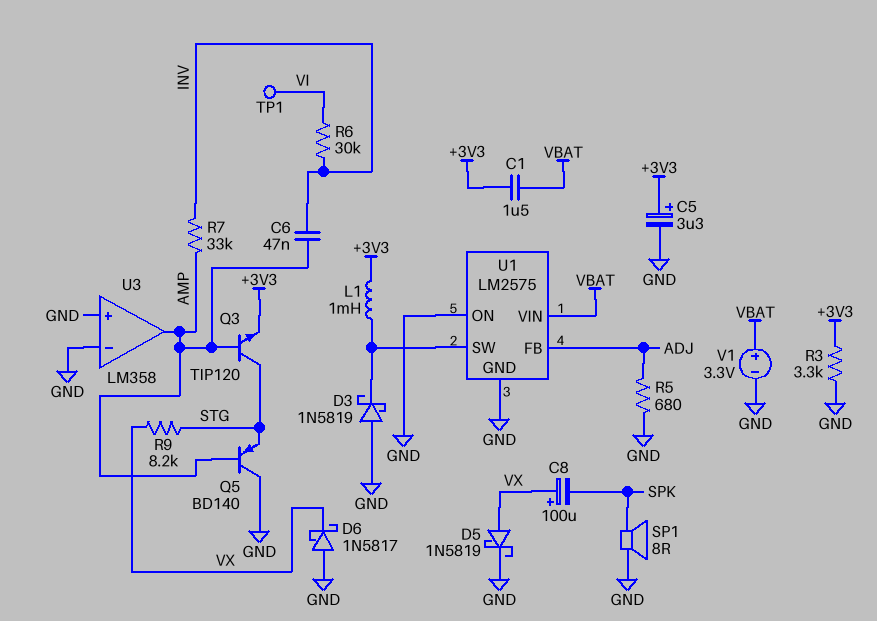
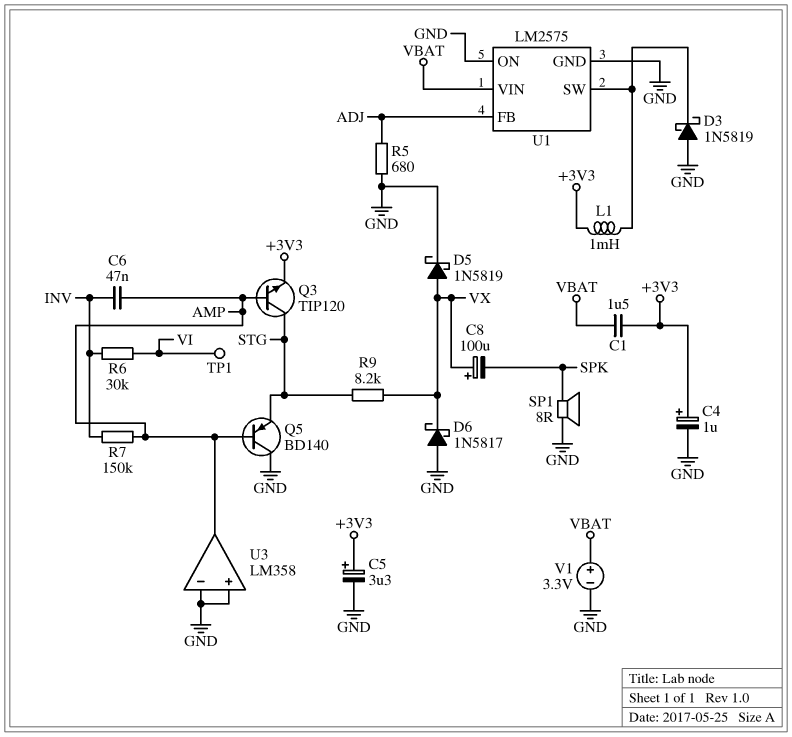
C4: none -> 1uF (plus +3V3, minus GND)
R3: 3.3k (+3V3, GND) -> none
R7: 33k (AMP, INV) -> 150k (AMP, INV)

